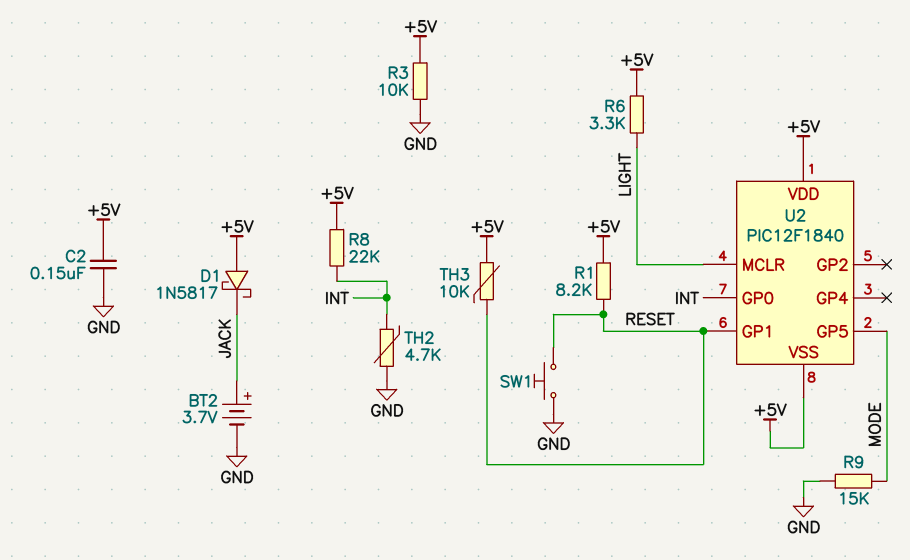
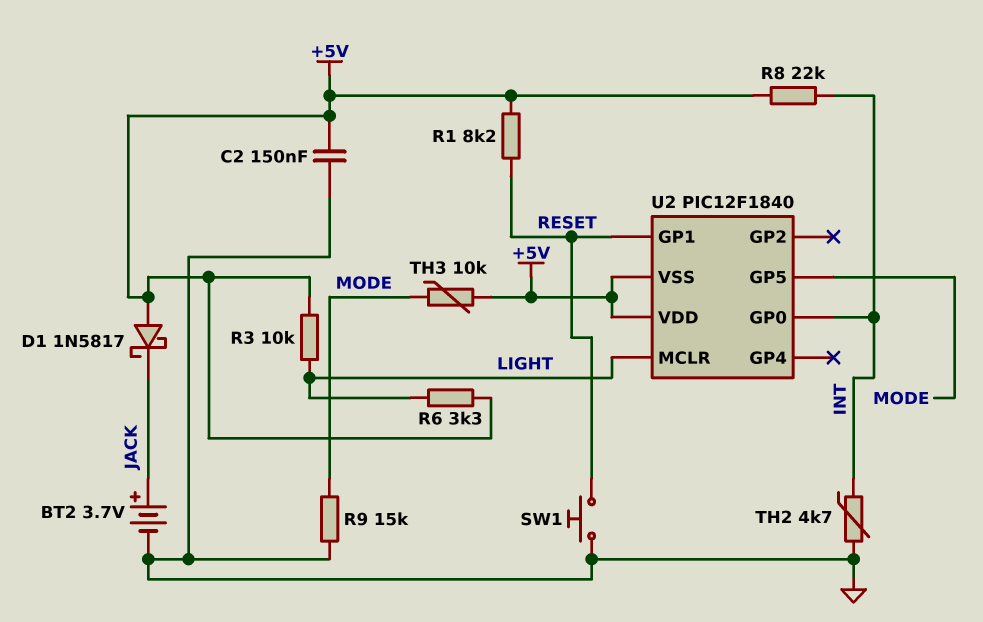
R3: 10k (+5V, GND) -> 10k (+5V, LIGHT)
TH3: 10k (+5V, RESET) -> 10k (+5V, MODE)

